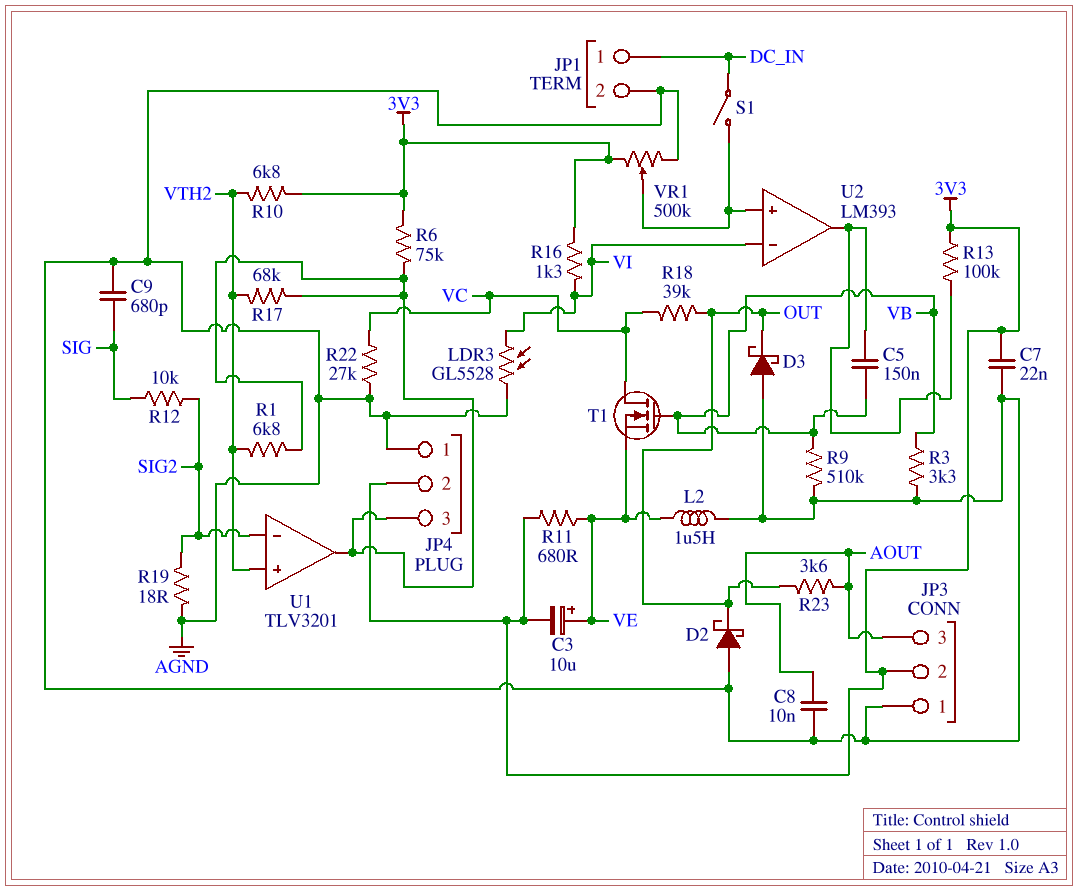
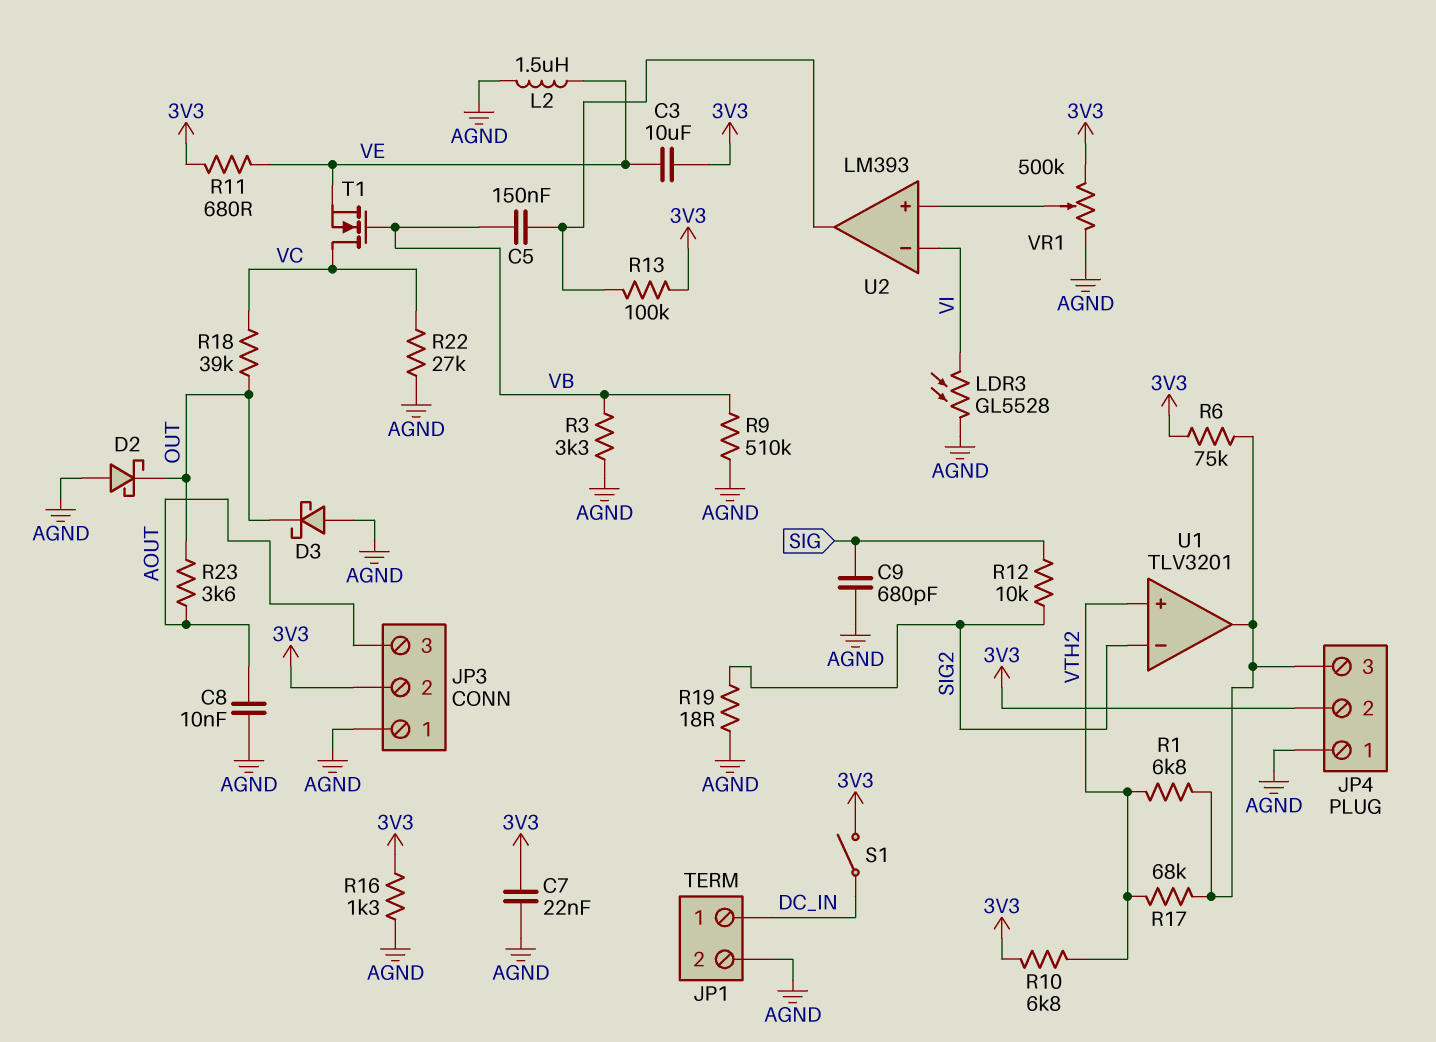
C3: 10uF (plus VE, minus 3V3) -> 10uF (3V3, VE)
R16: 1.3k (3V3, VI) -> 1.3k (3V3, AGND)
S1: switch (DC_IN, U2/in+) -> switch (3V3, DC_IN)

